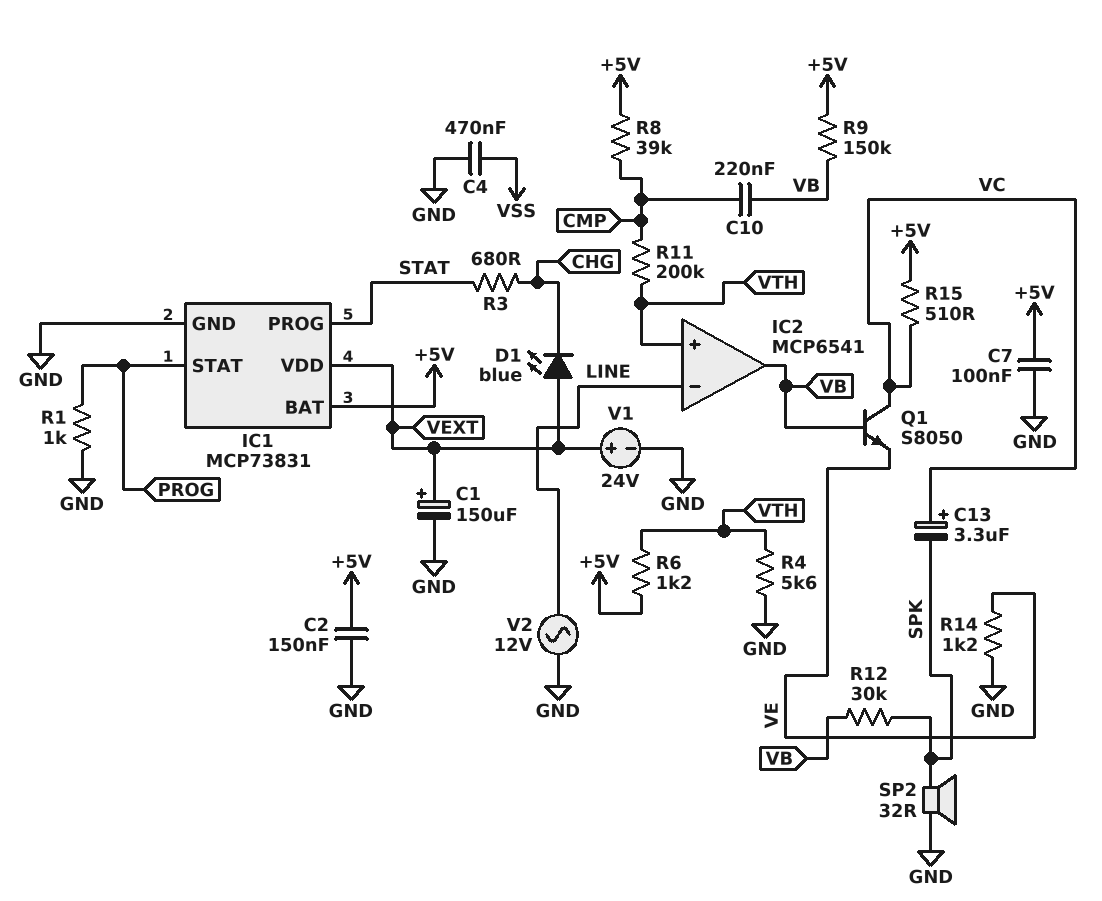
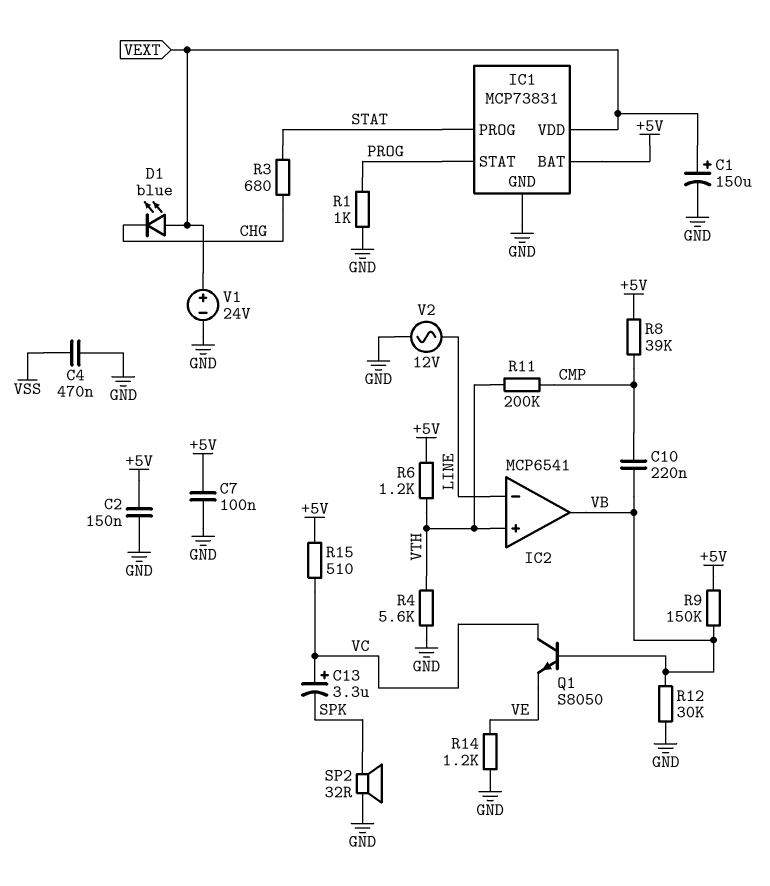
R12: 30k (SPK, VB) -> 30k (GND, VB)

